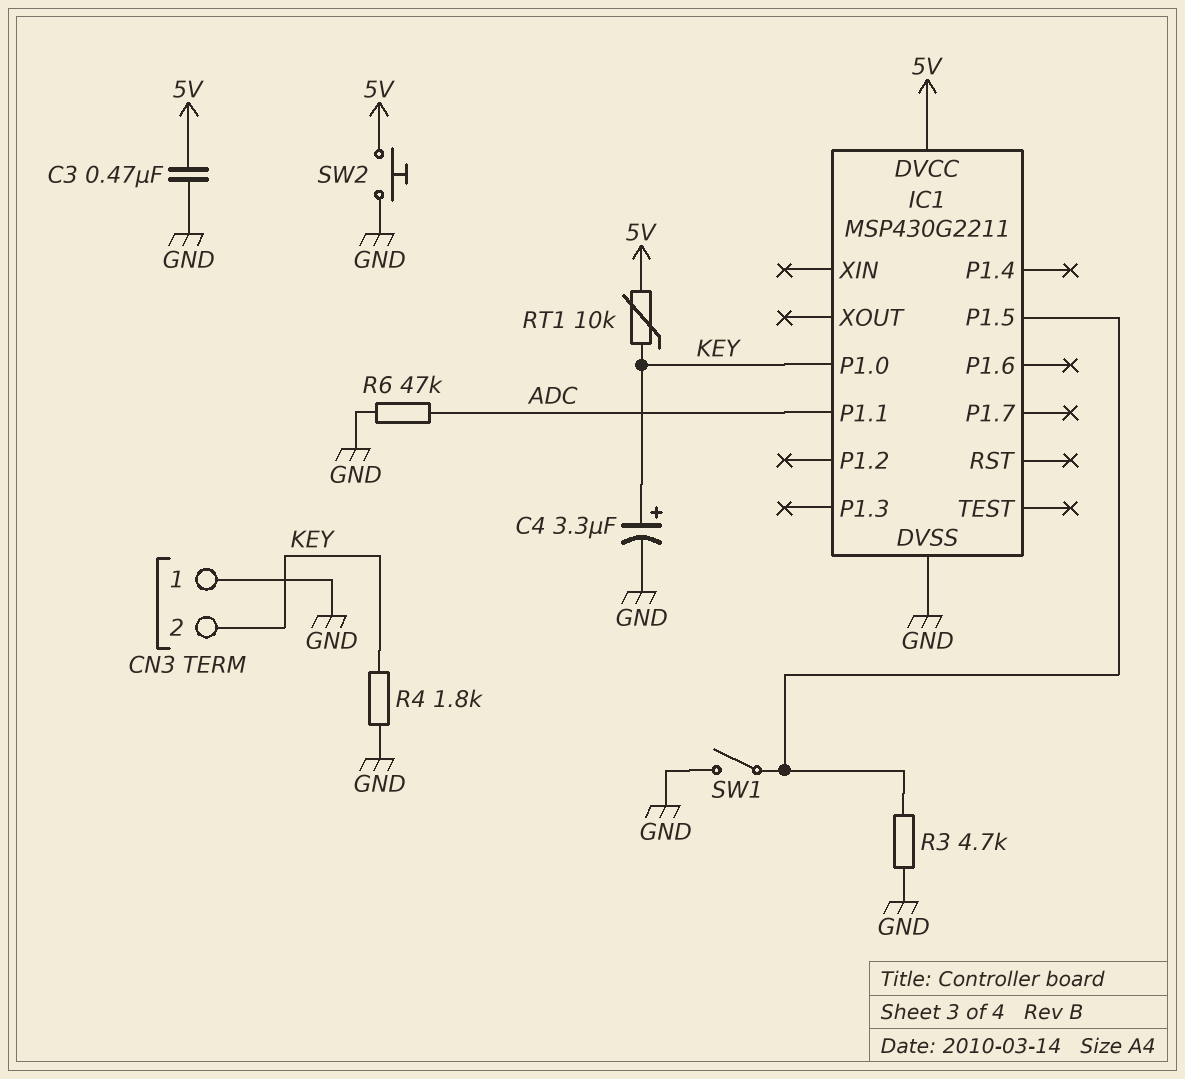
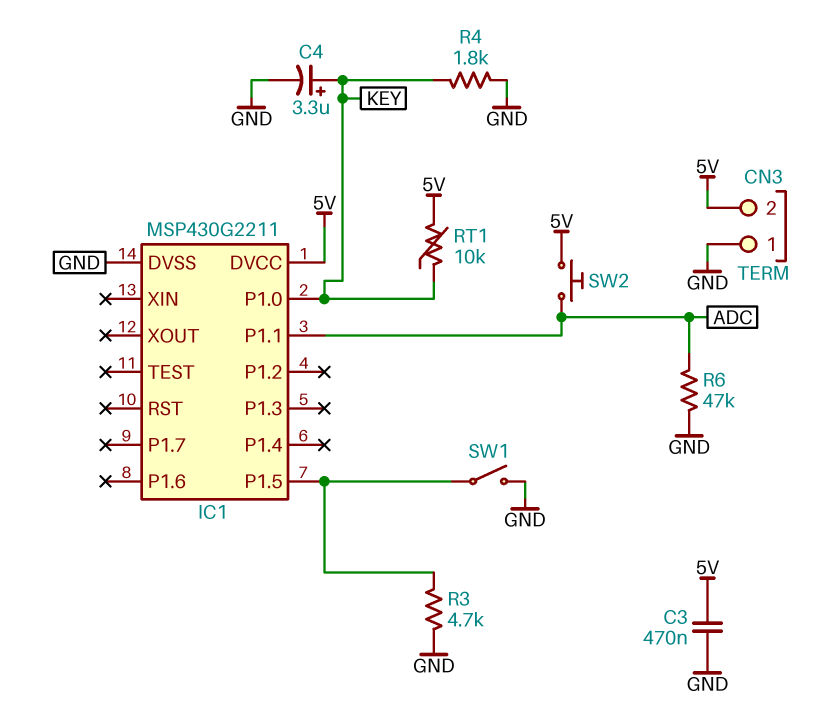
CN3 pin 2: KEY -> 5V
SW2: button (5V, GND) -> button (5V, ADC)

